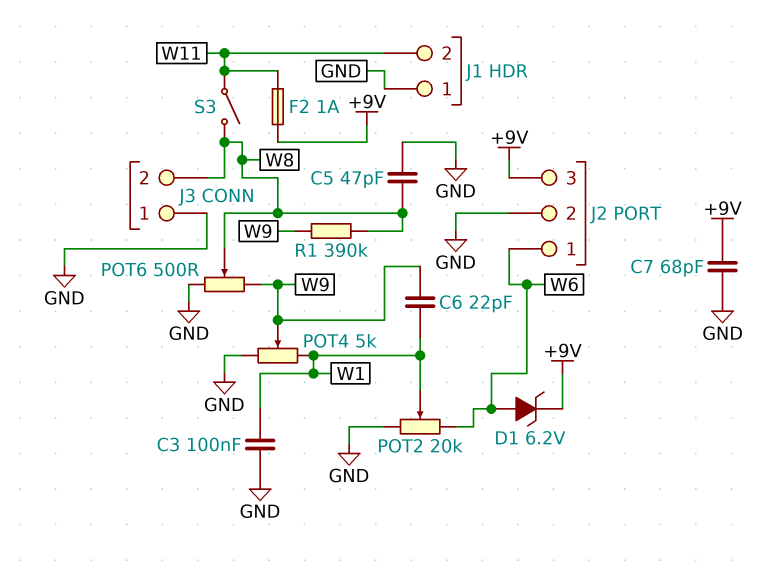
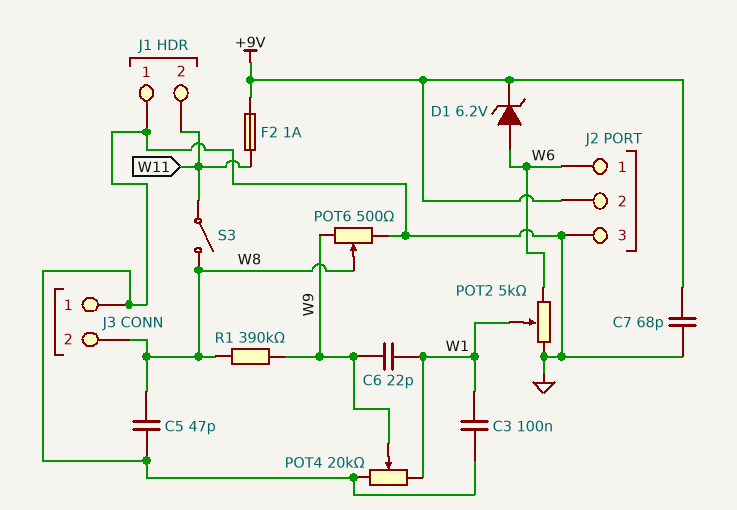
J2 pin 2: GND -> +9V
J2 pin 3: +9V -> GND
POT2: 20k (GND, W6, wiper W1) -> 5k (GND, W6, wiper W1)
POT4: 5k (GND, W1, wiper W9) -> 20k (GND, W1, wiper W9)

